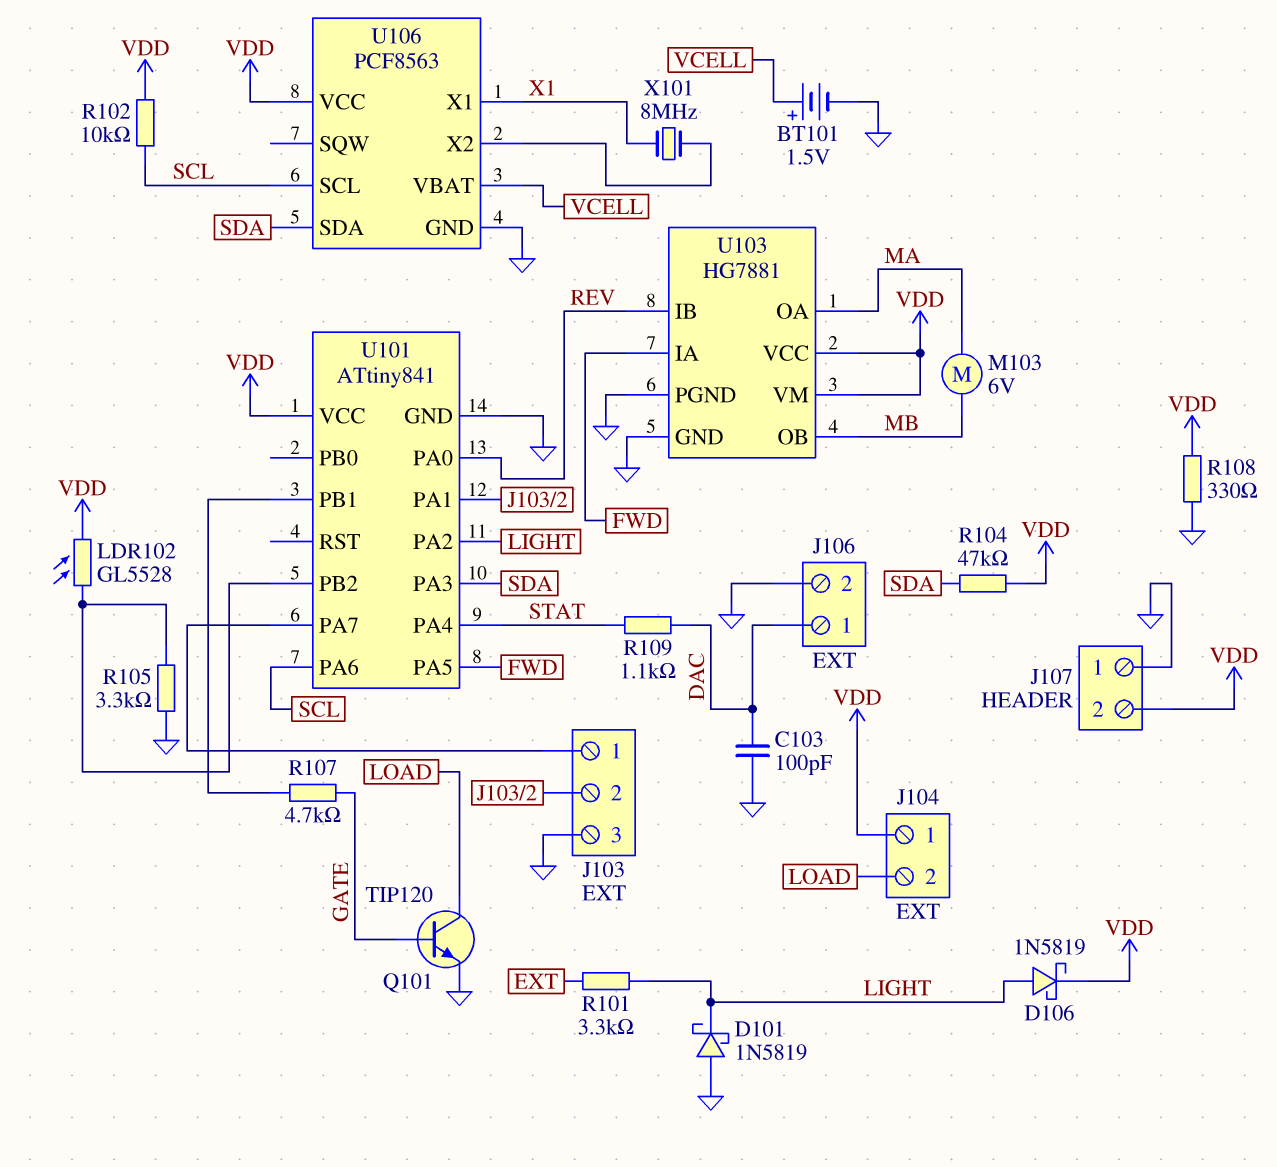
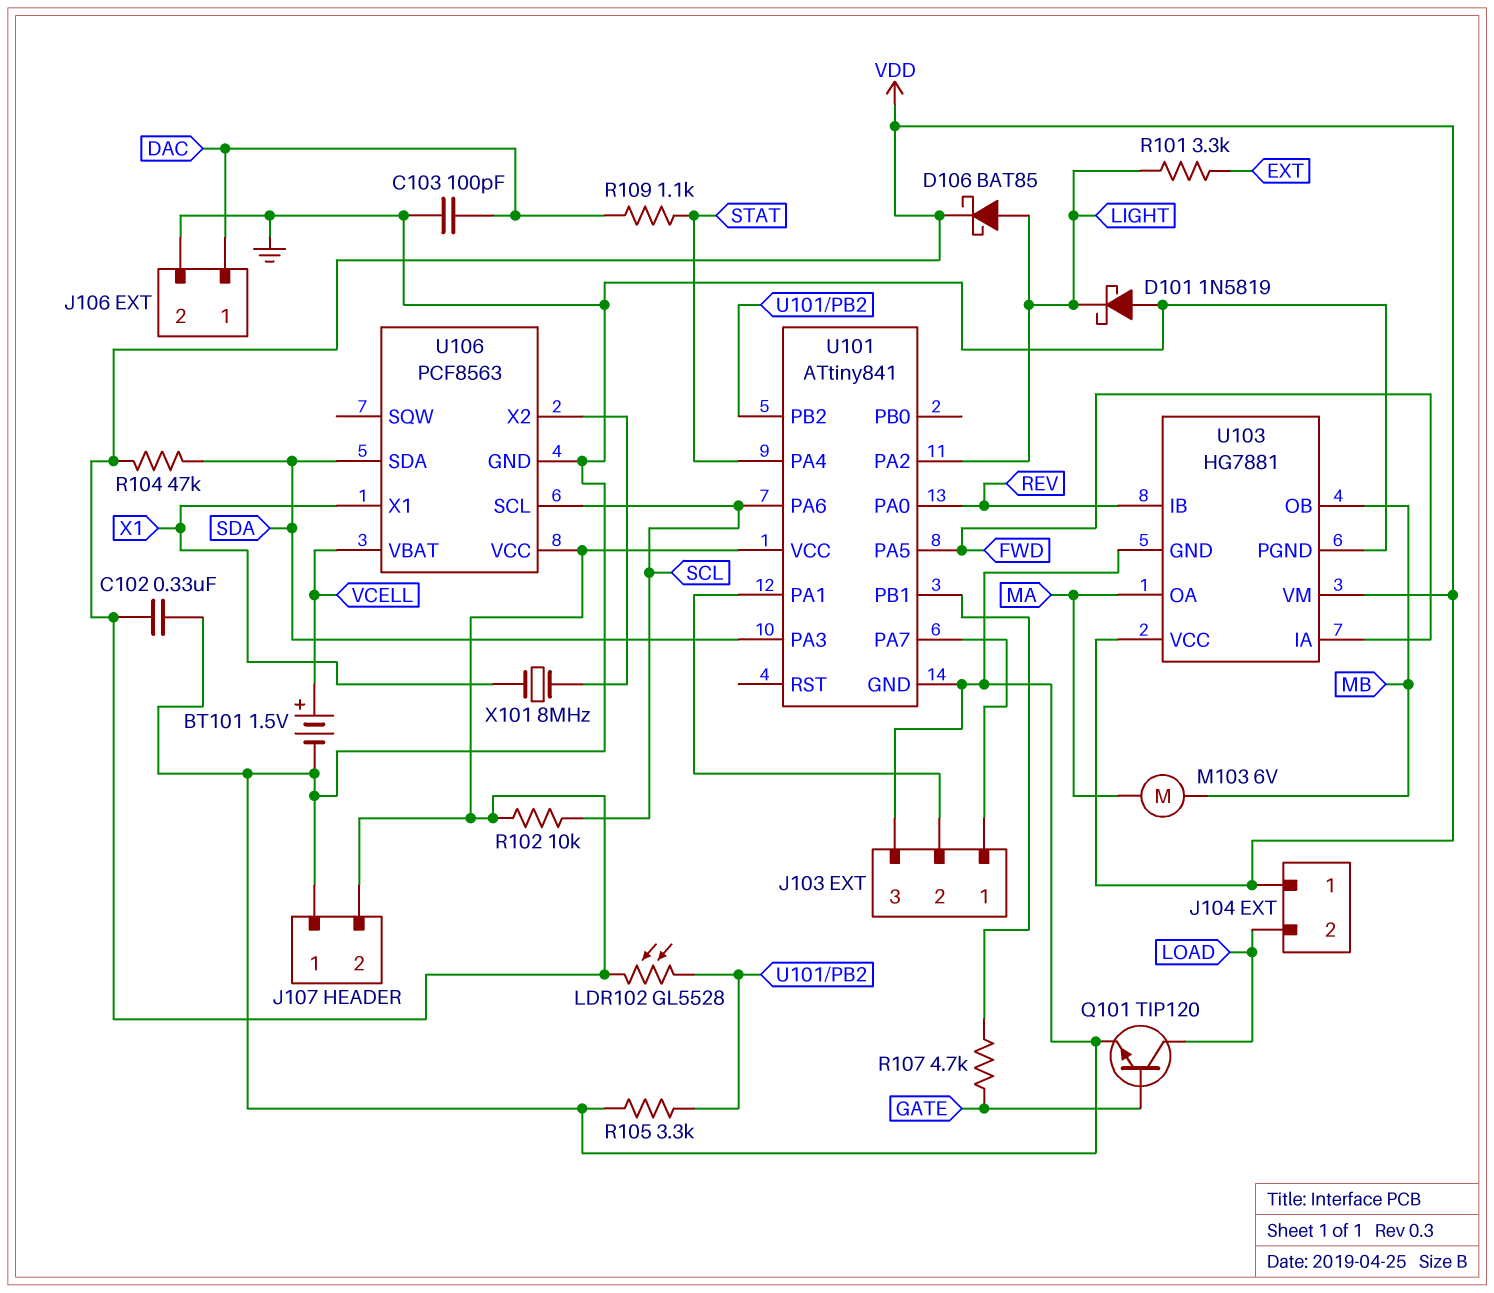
C102: none -> 330nF (GND, VDD)
D106: schottky 1N5819 (A LIGHT, K VDD) -> schottky BAT85 (A LIGHT, K VDD)
R108: 330 (GND, VDD) -> none

